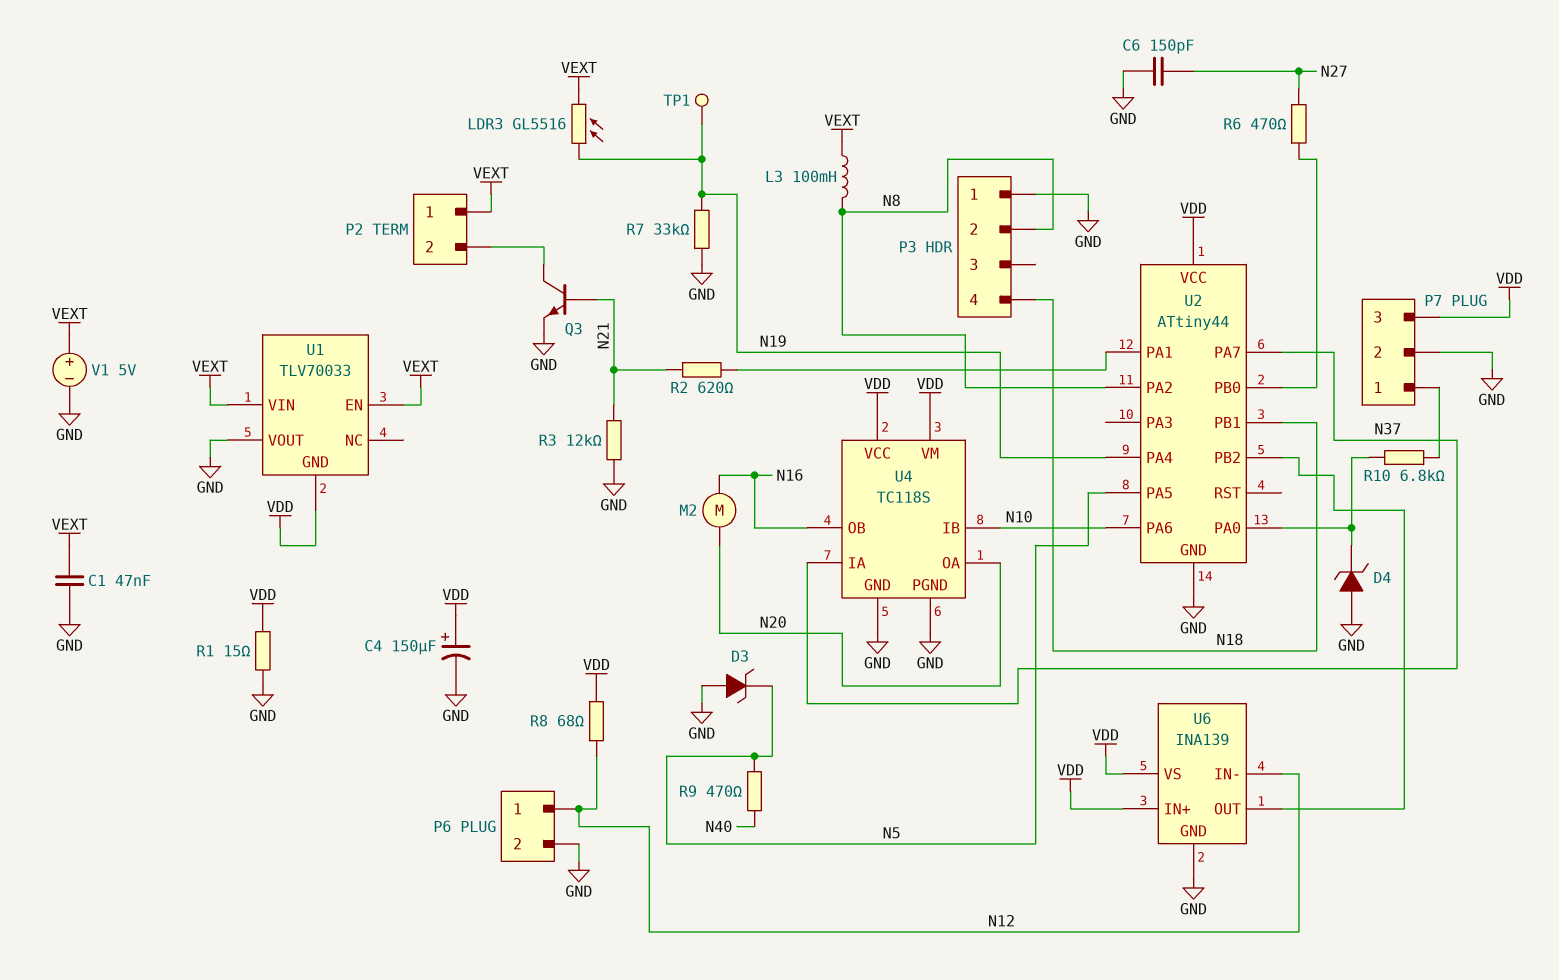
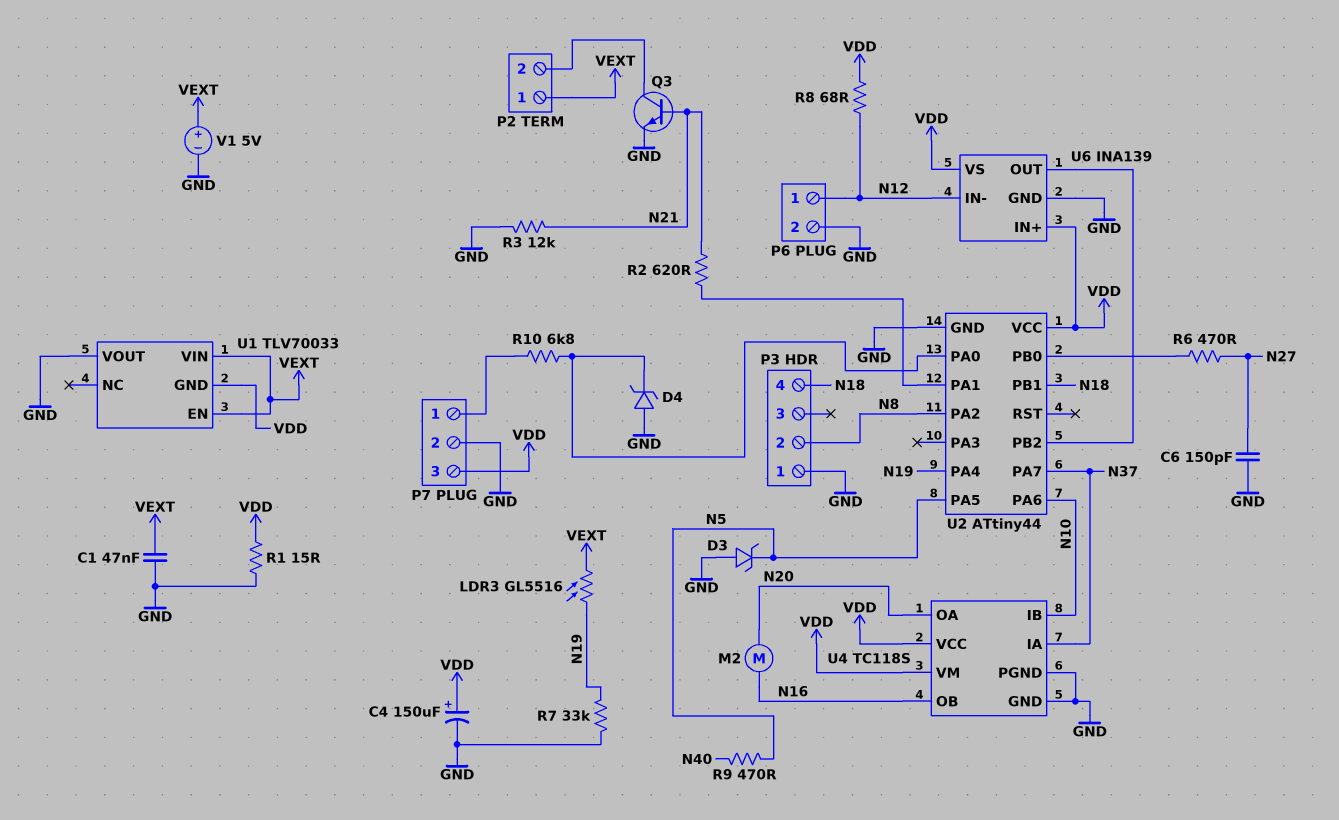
L3: 100mH (N8, VEXT) -> none
TP1: test point (N19) -> none

